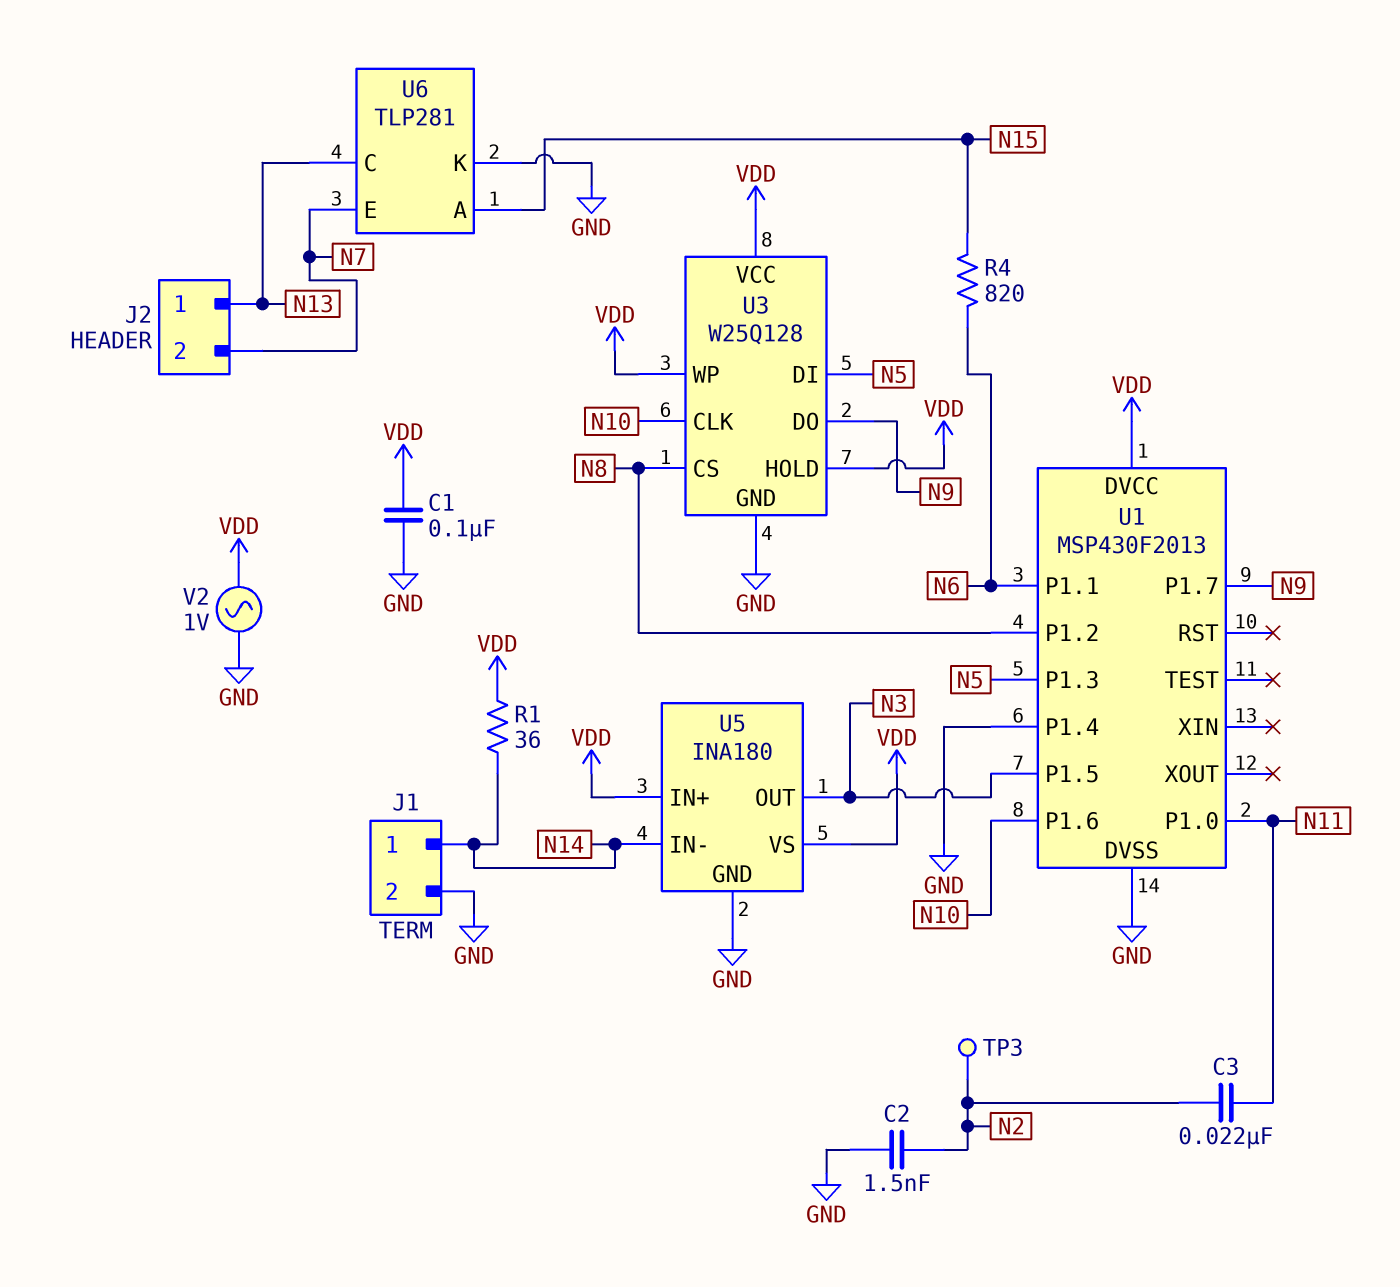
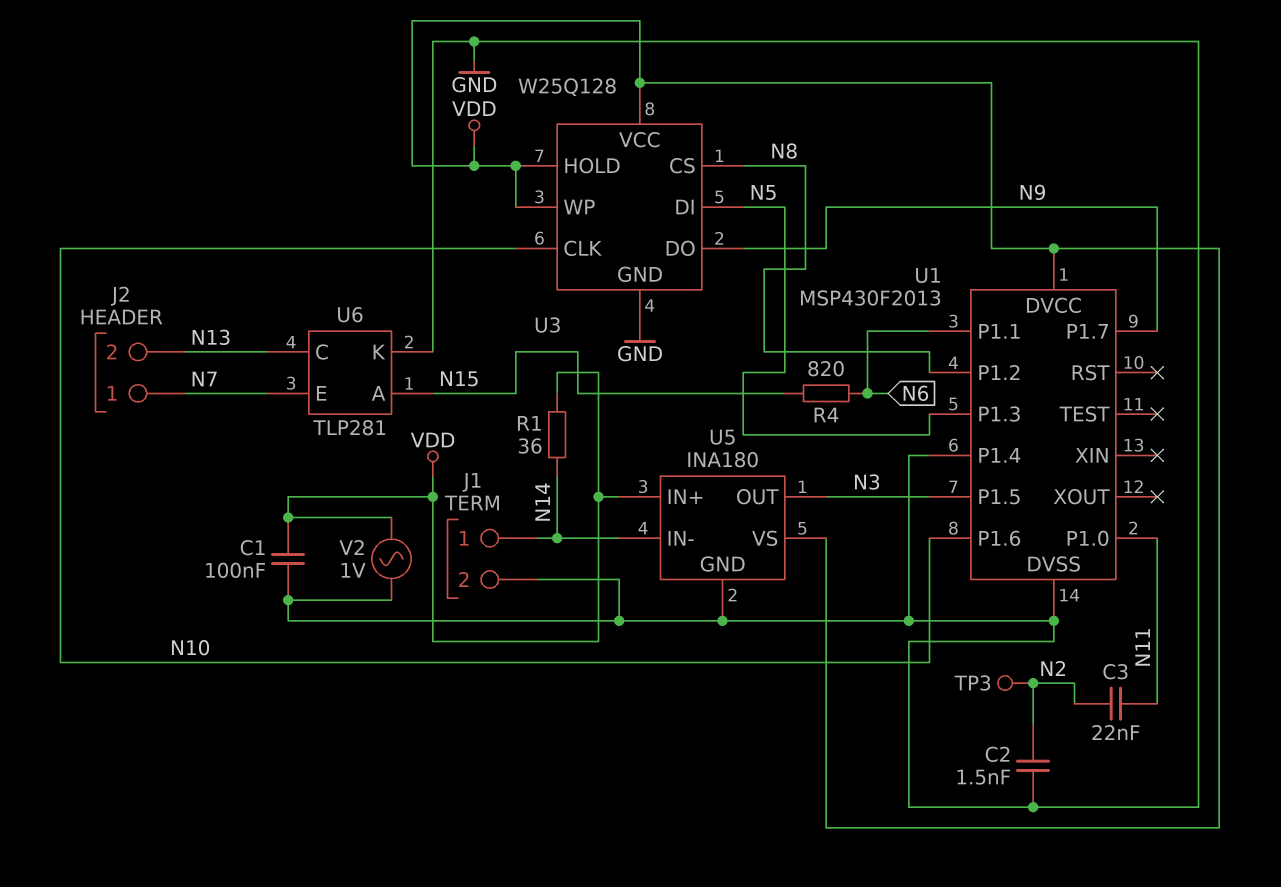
J2 pin 1: N13 -> N7
J2 pin 2: N7 -> N13

